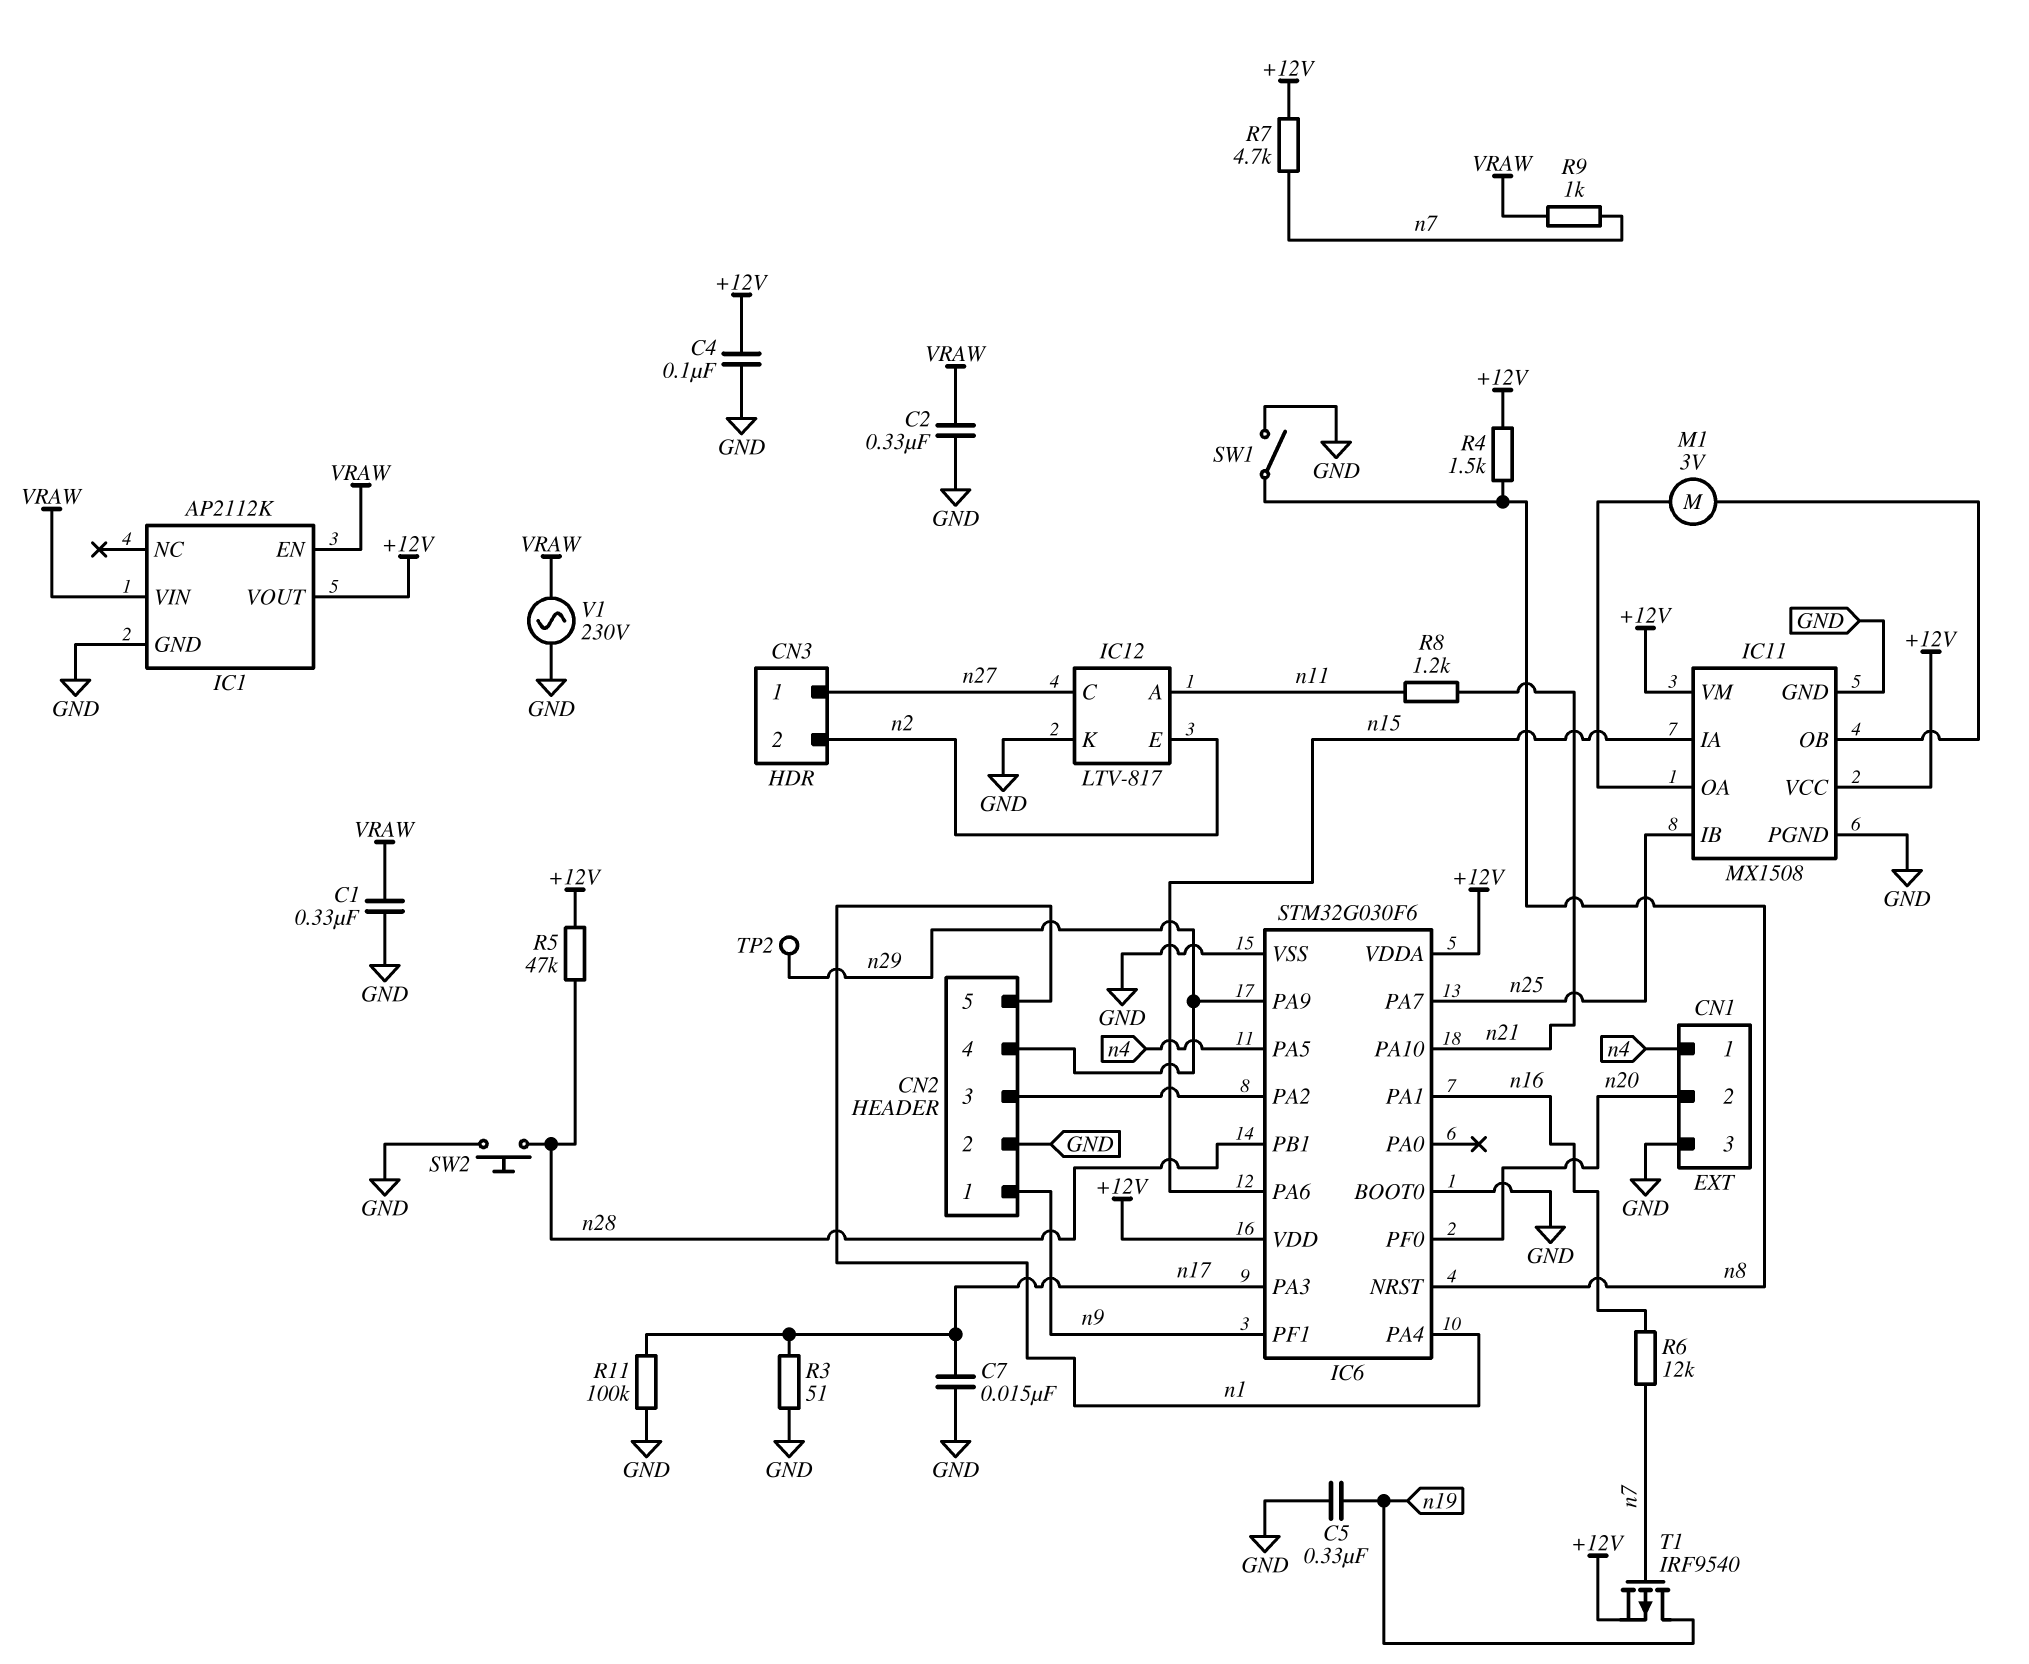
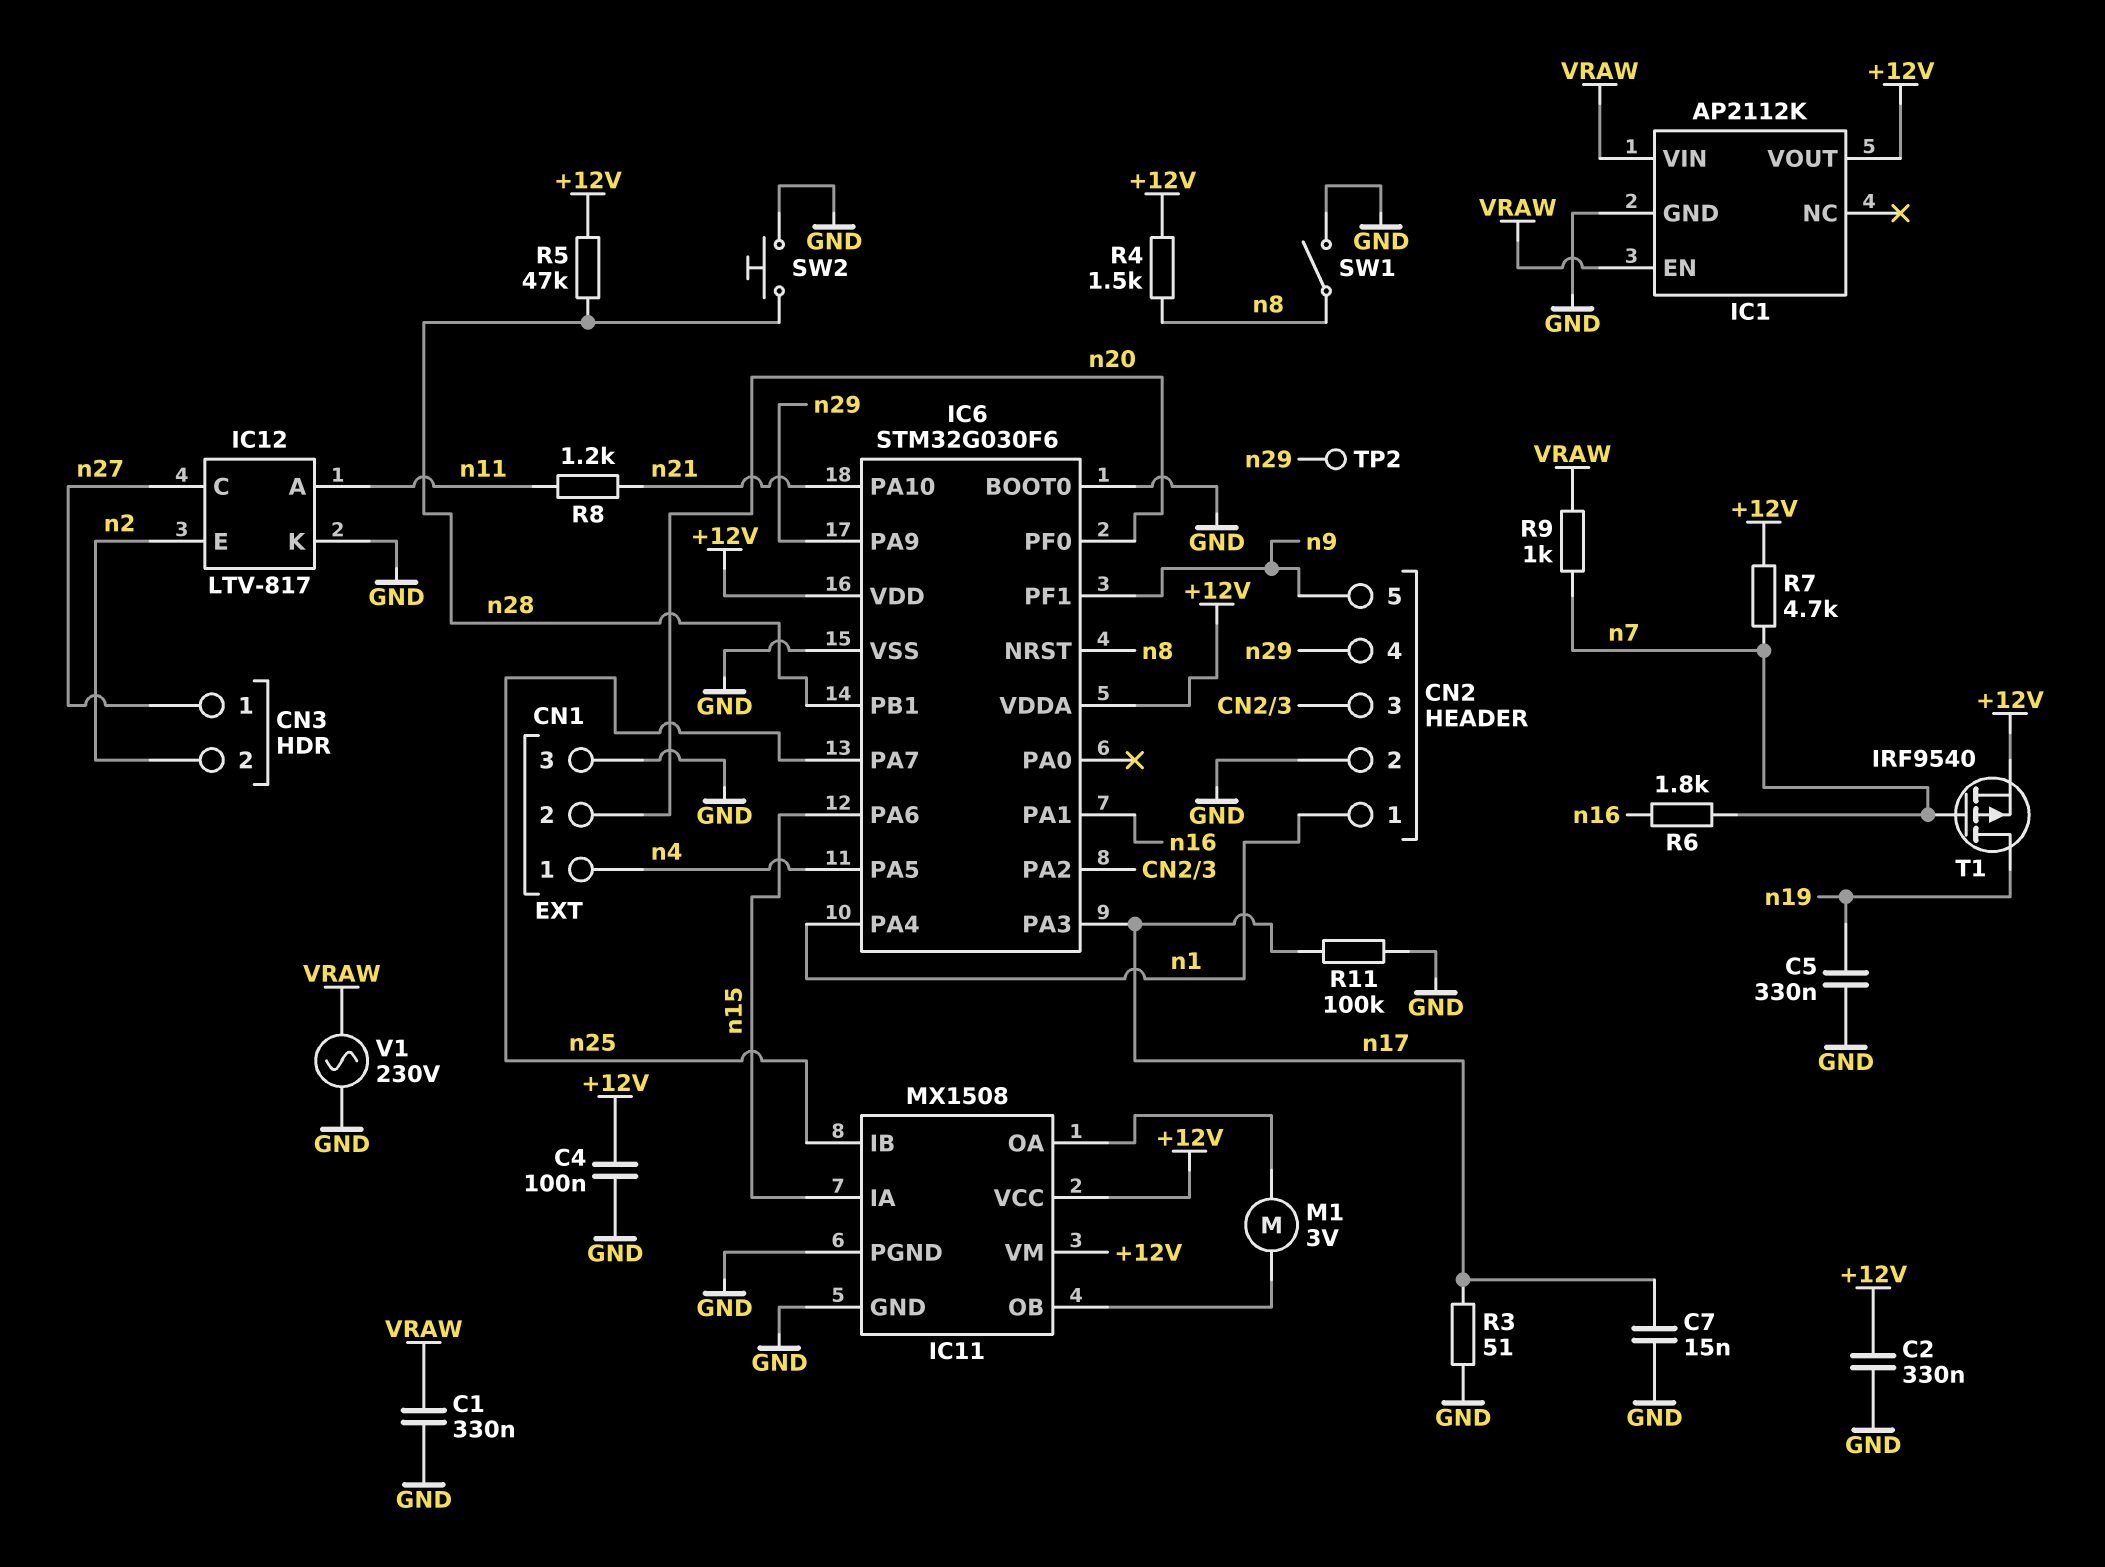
C2: 330nF (GND, VRAW) -> 330nF (+12V, GND)
CN2 pin 1: n9 -> n1
CN2 pin 5: n1 -> n9
R6: 12k (n7, n16) -> 1.8k (n7, n16)

